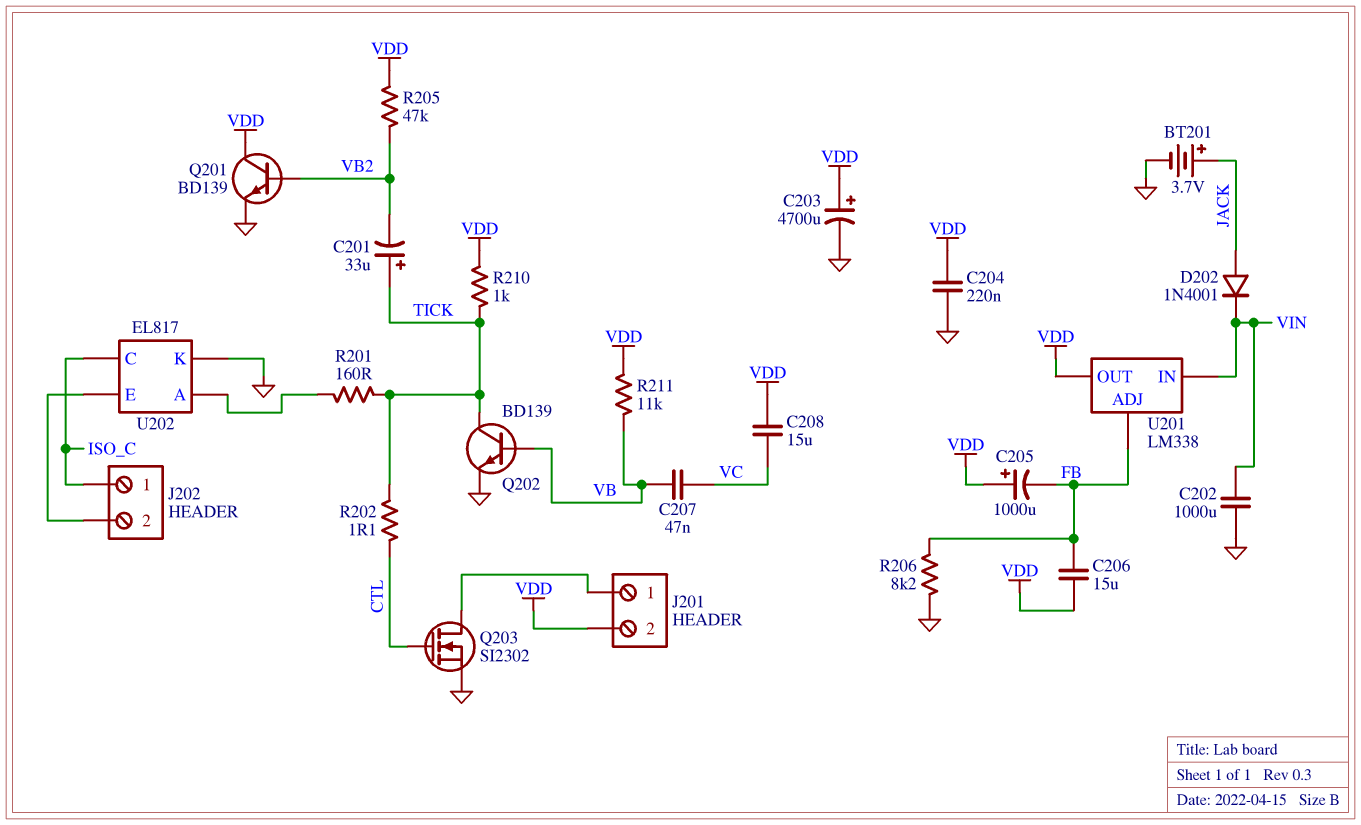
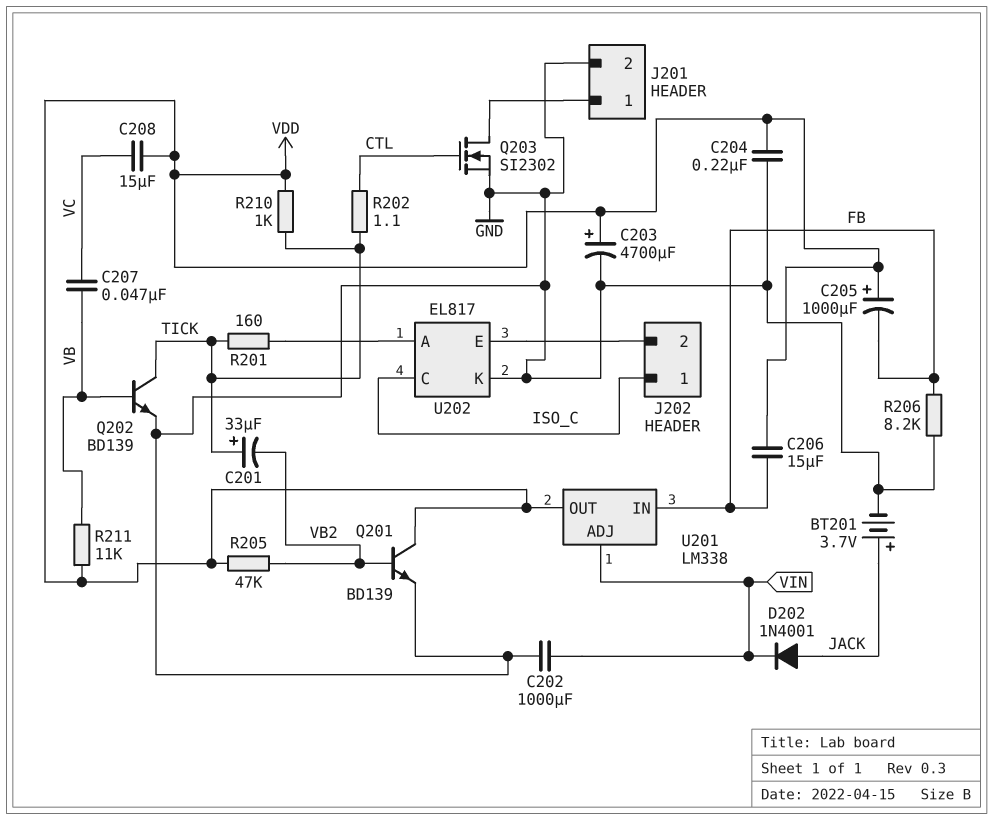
J201 pin 2: VDD -> GND
U201 pin ADJ: FB -> VIN
U201 pin IN: VIN -> FB

